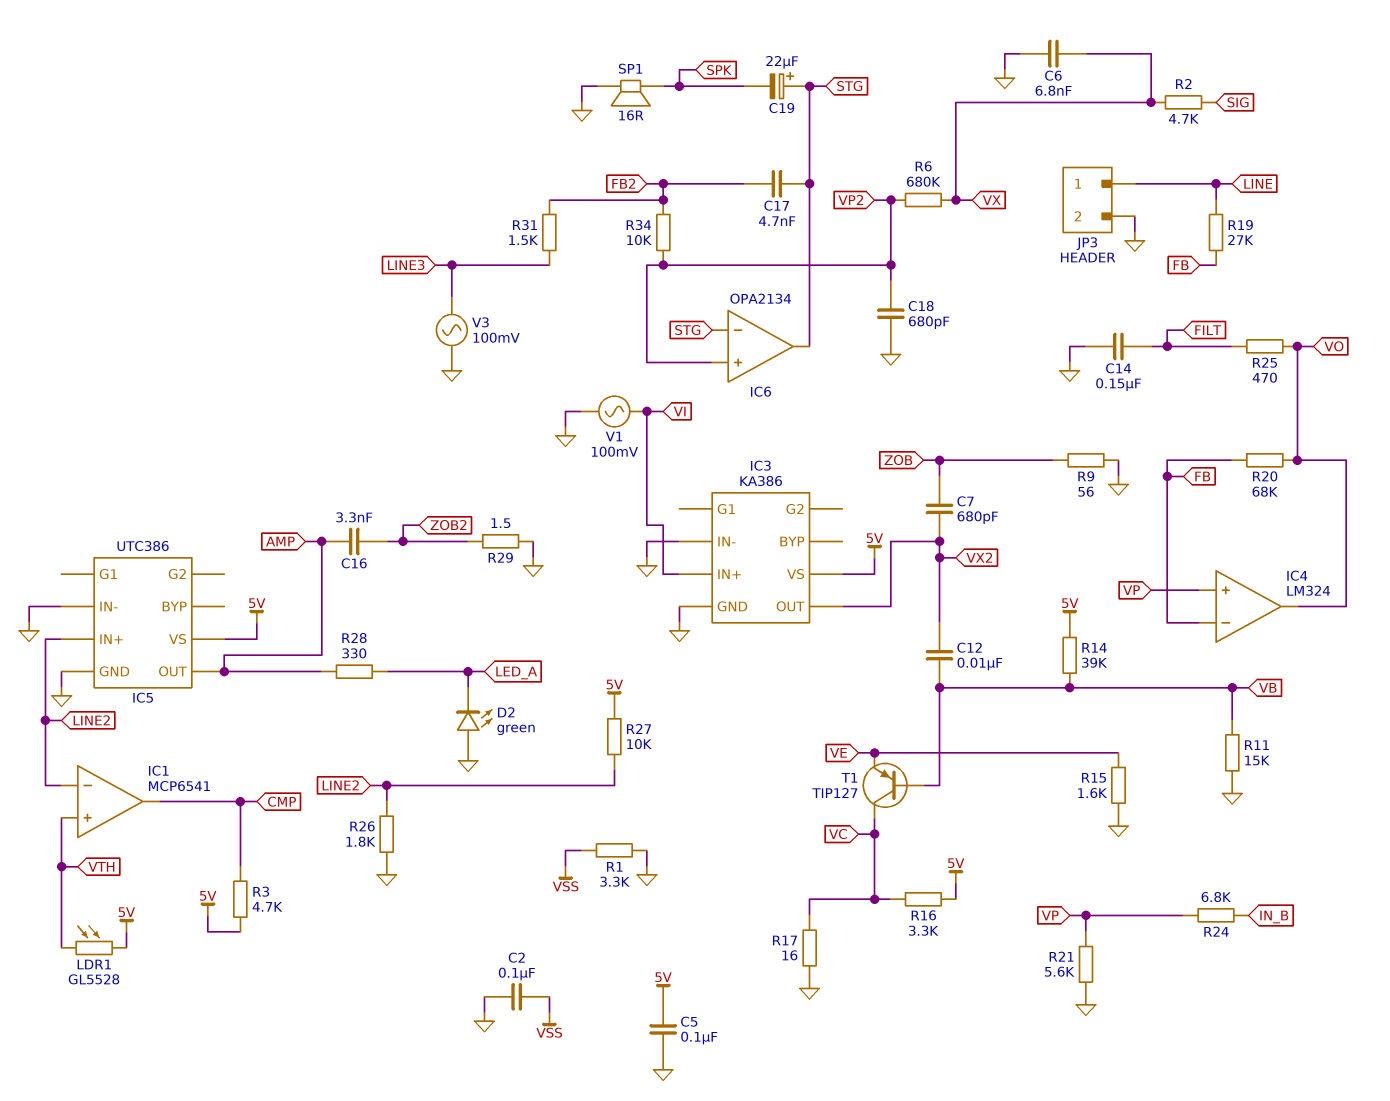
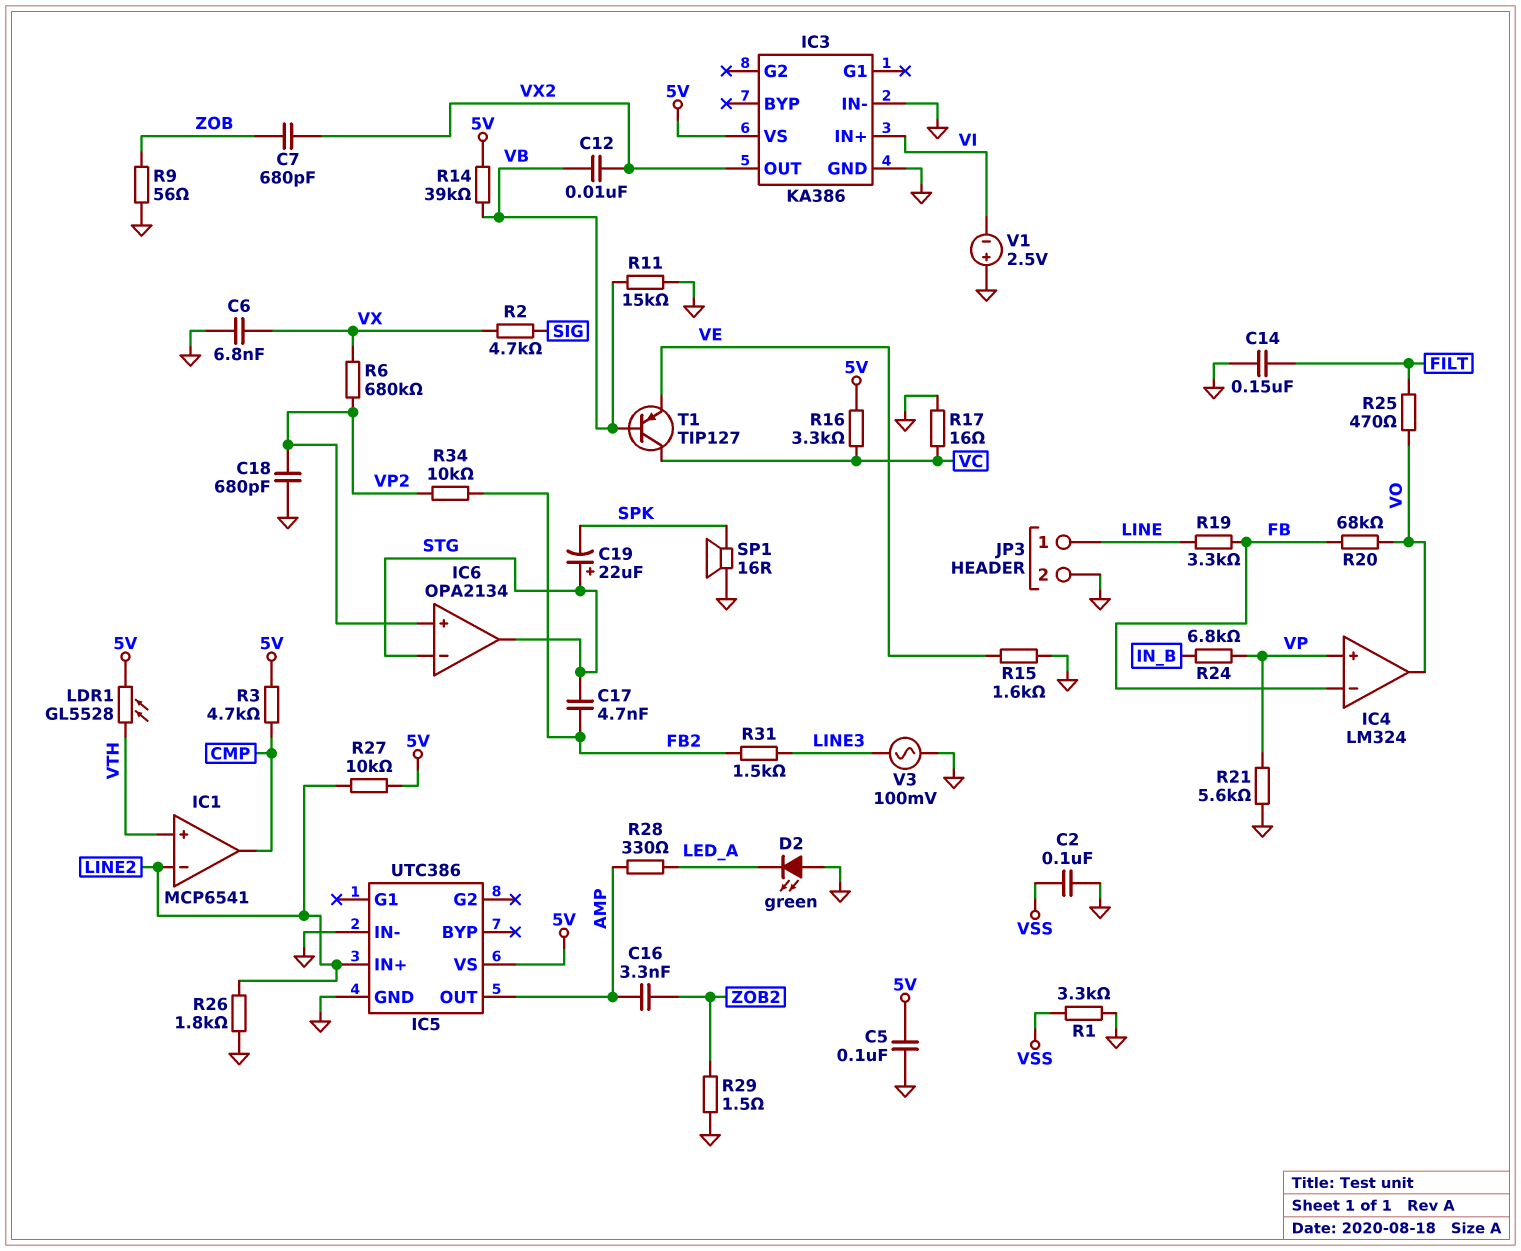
R19: 27k (FB, LINE) -> 3.3k (FB, LINE)
V1: AC 100mV (GND, VI) -> 2.5V (plus GND, minus VI)

